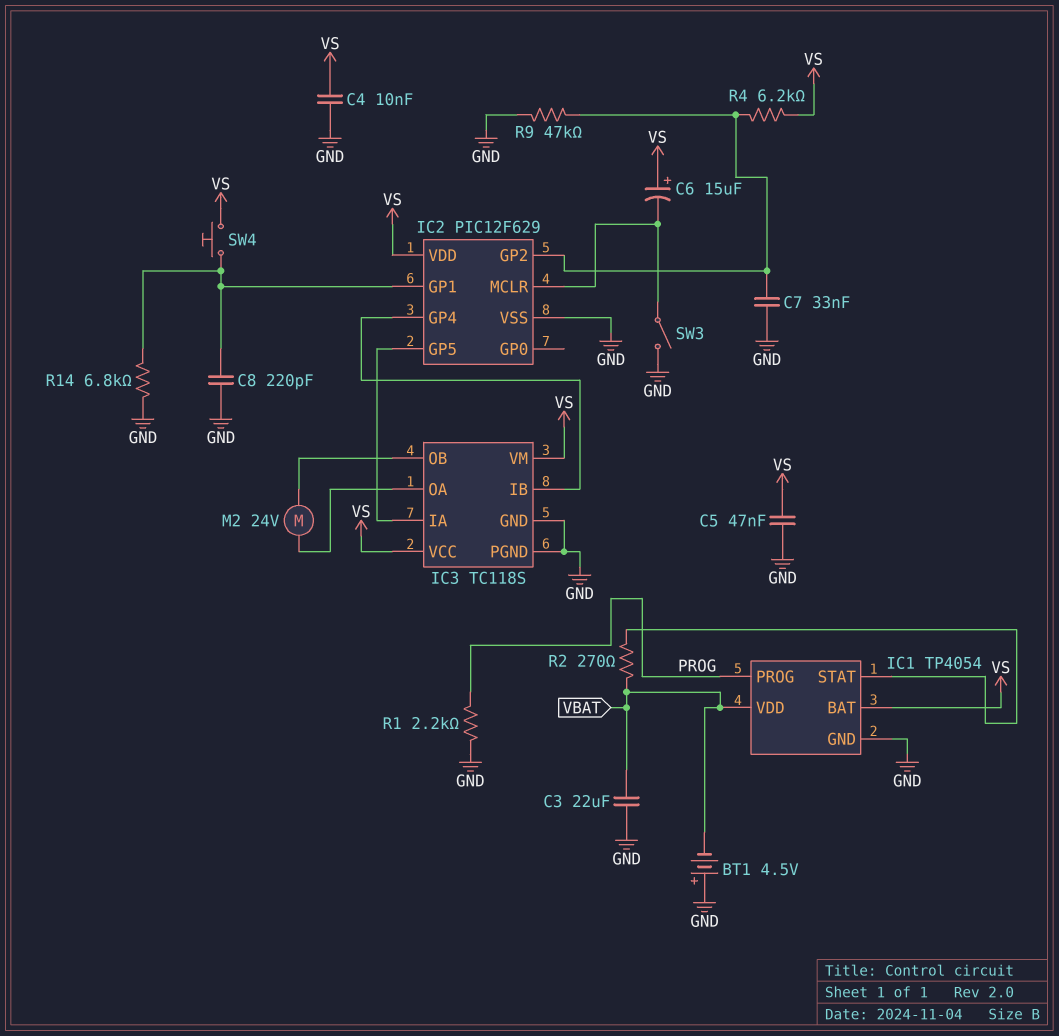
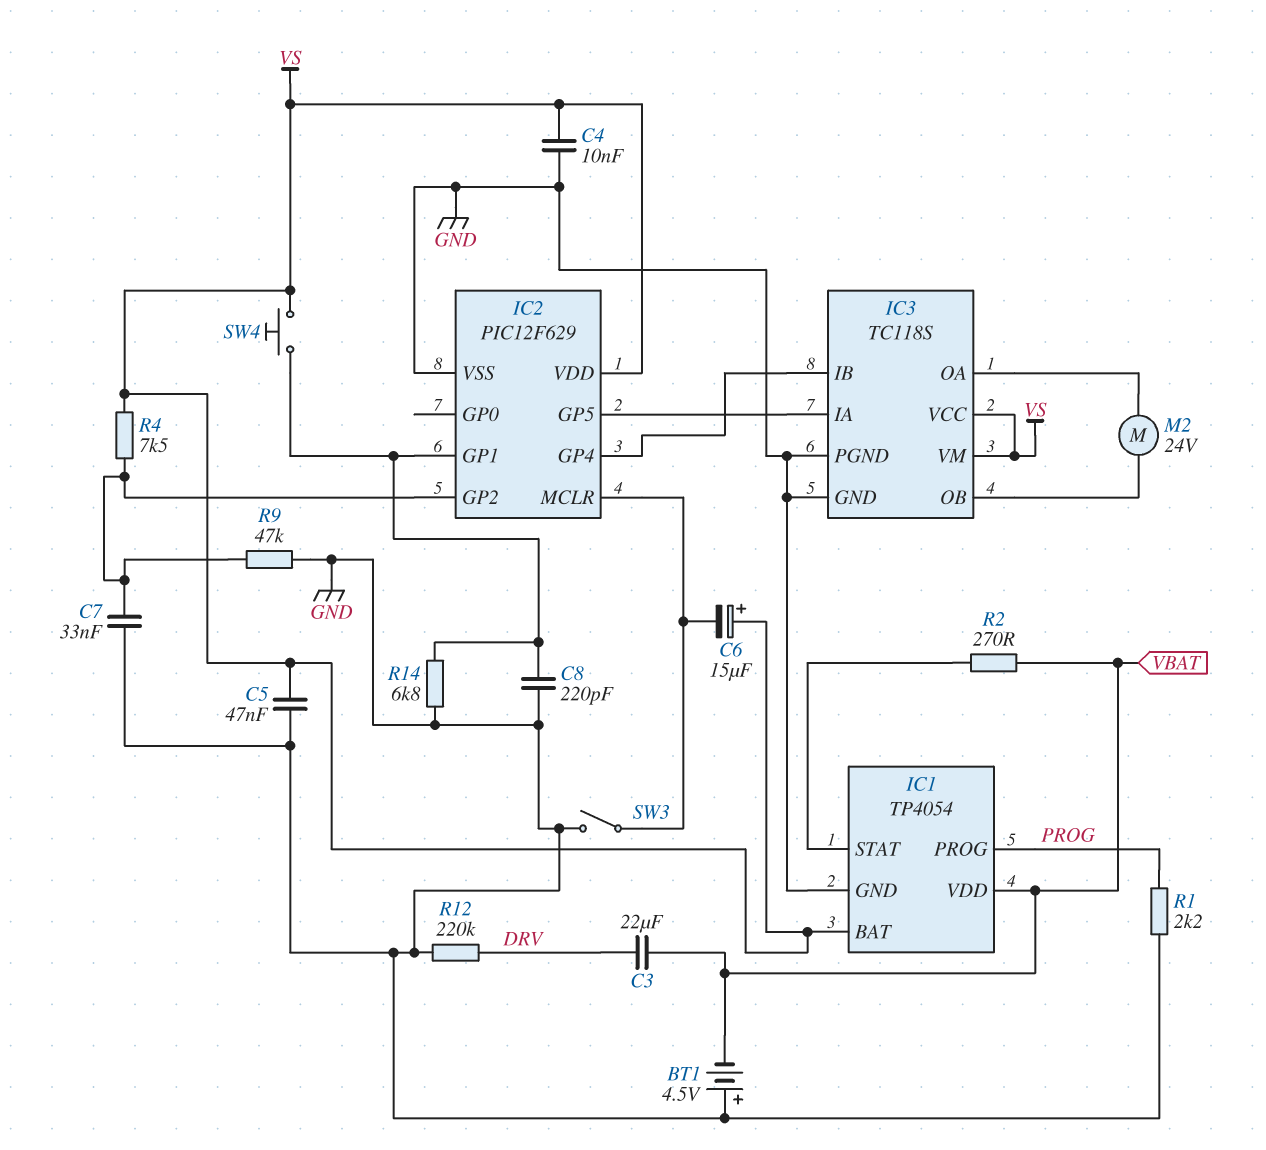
C3: 22uF (GND, VBAT) -> 22uF (DRV, VBAT)
R4: 6.2k (IC2/GP2, VS) -> 7.5k (IC2/GP2, VS)
R12: none -> 220k (DRV, GND)

